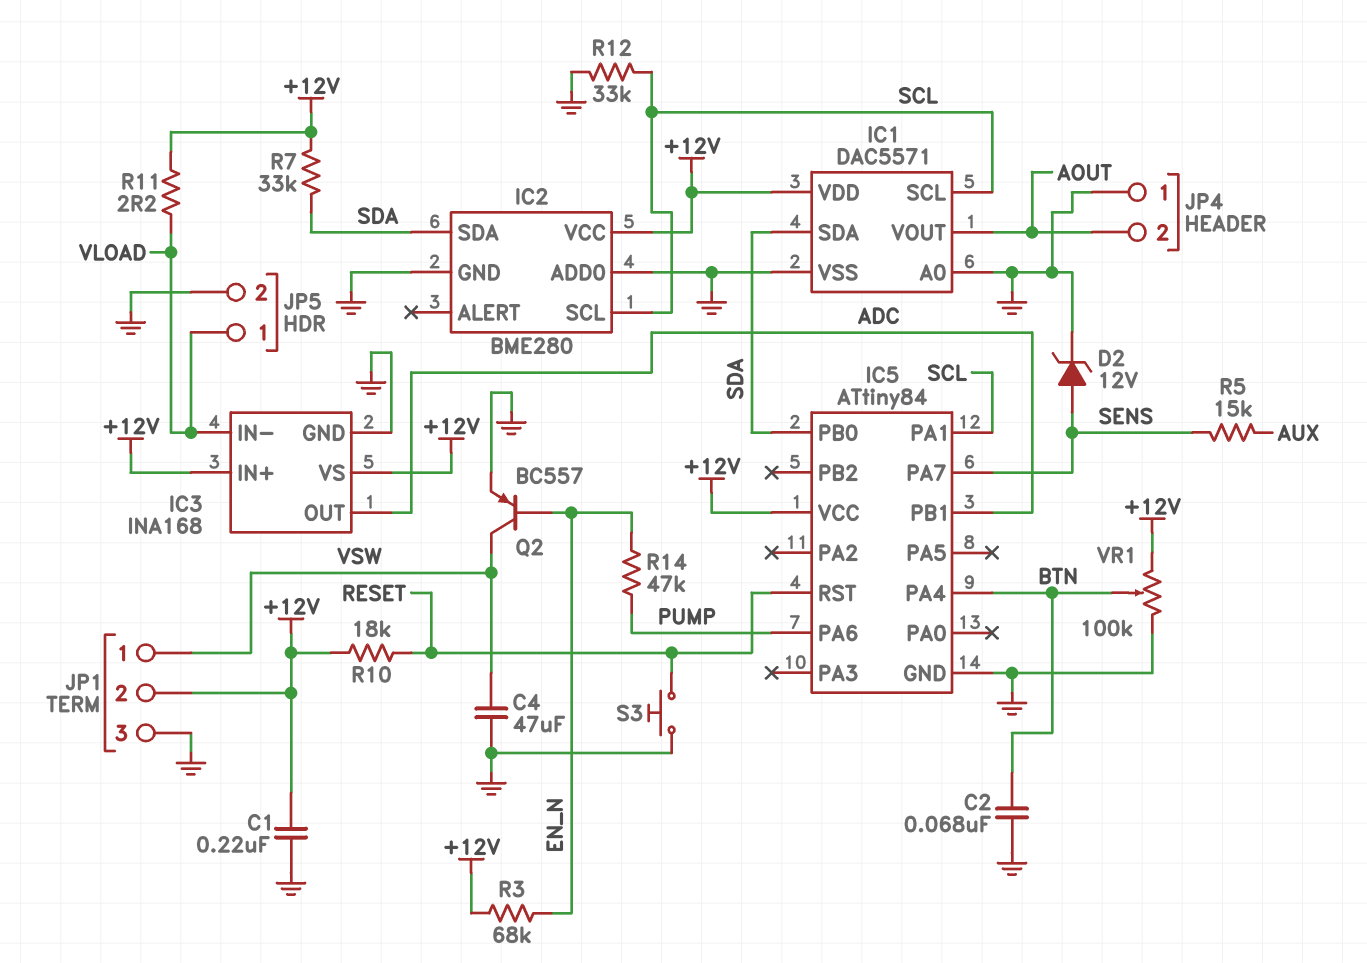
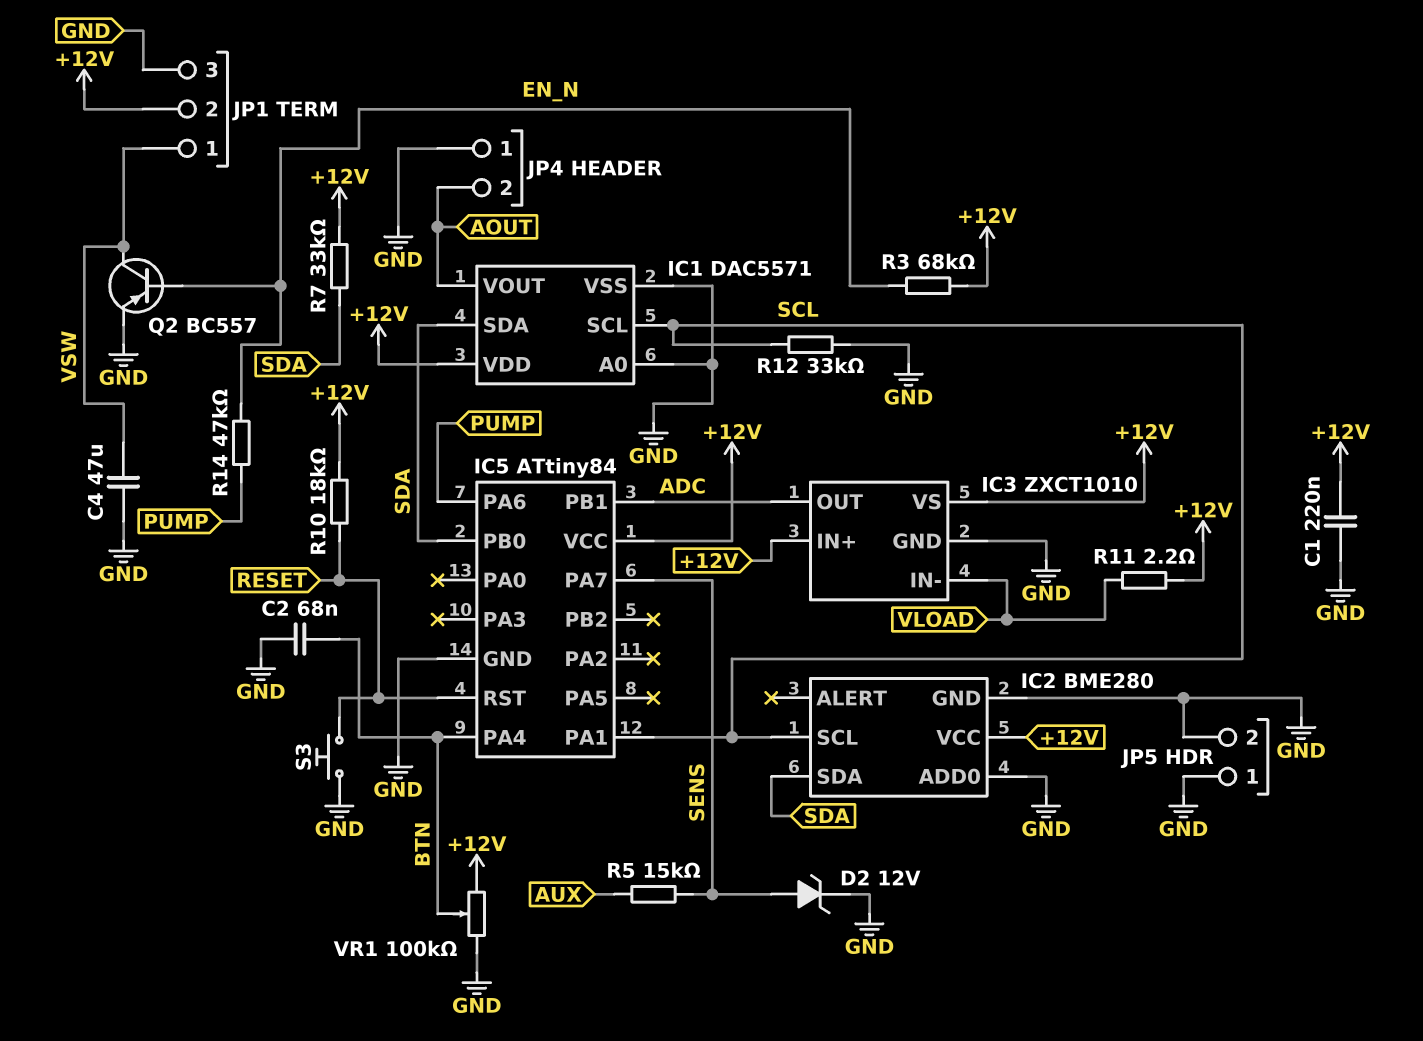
IC3: INA168 -> ZXCT1010
JP5 pin 1: VLOAD -> GND

